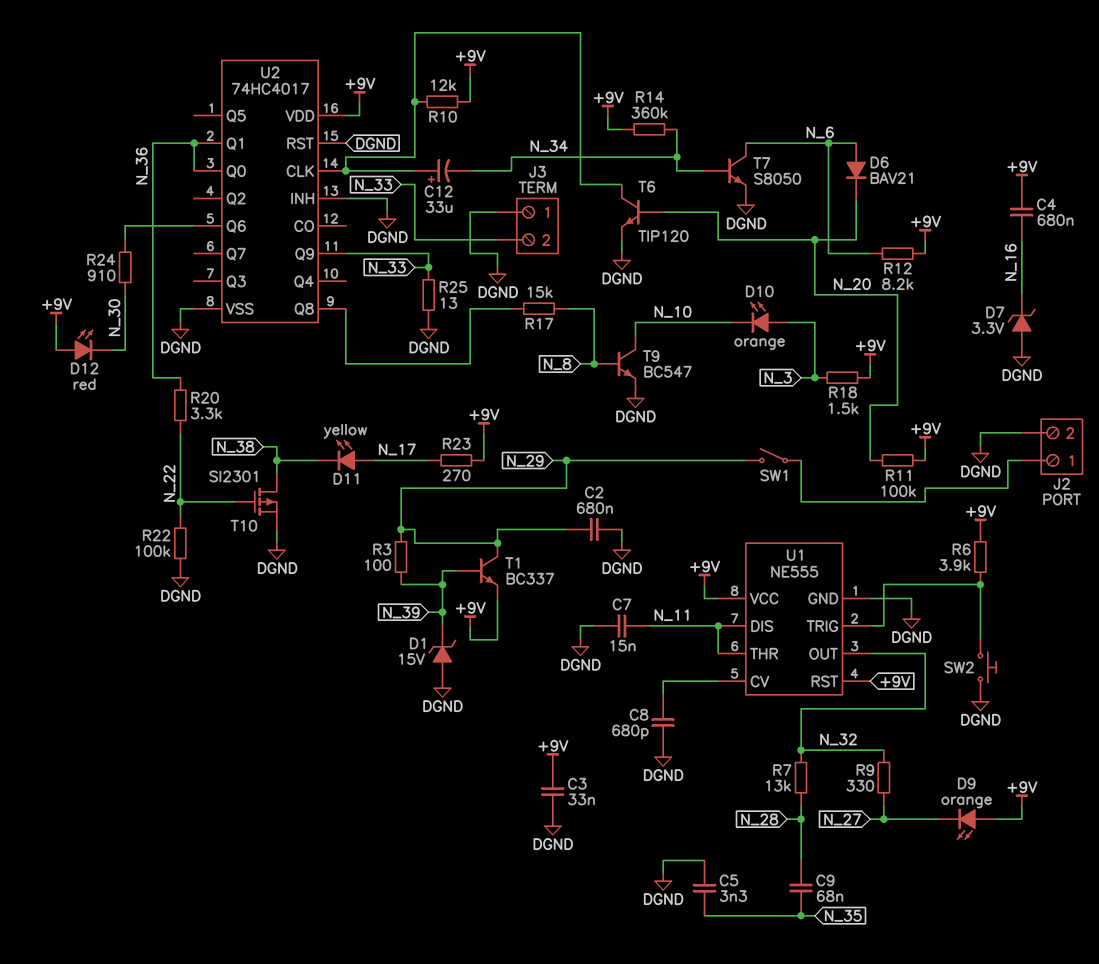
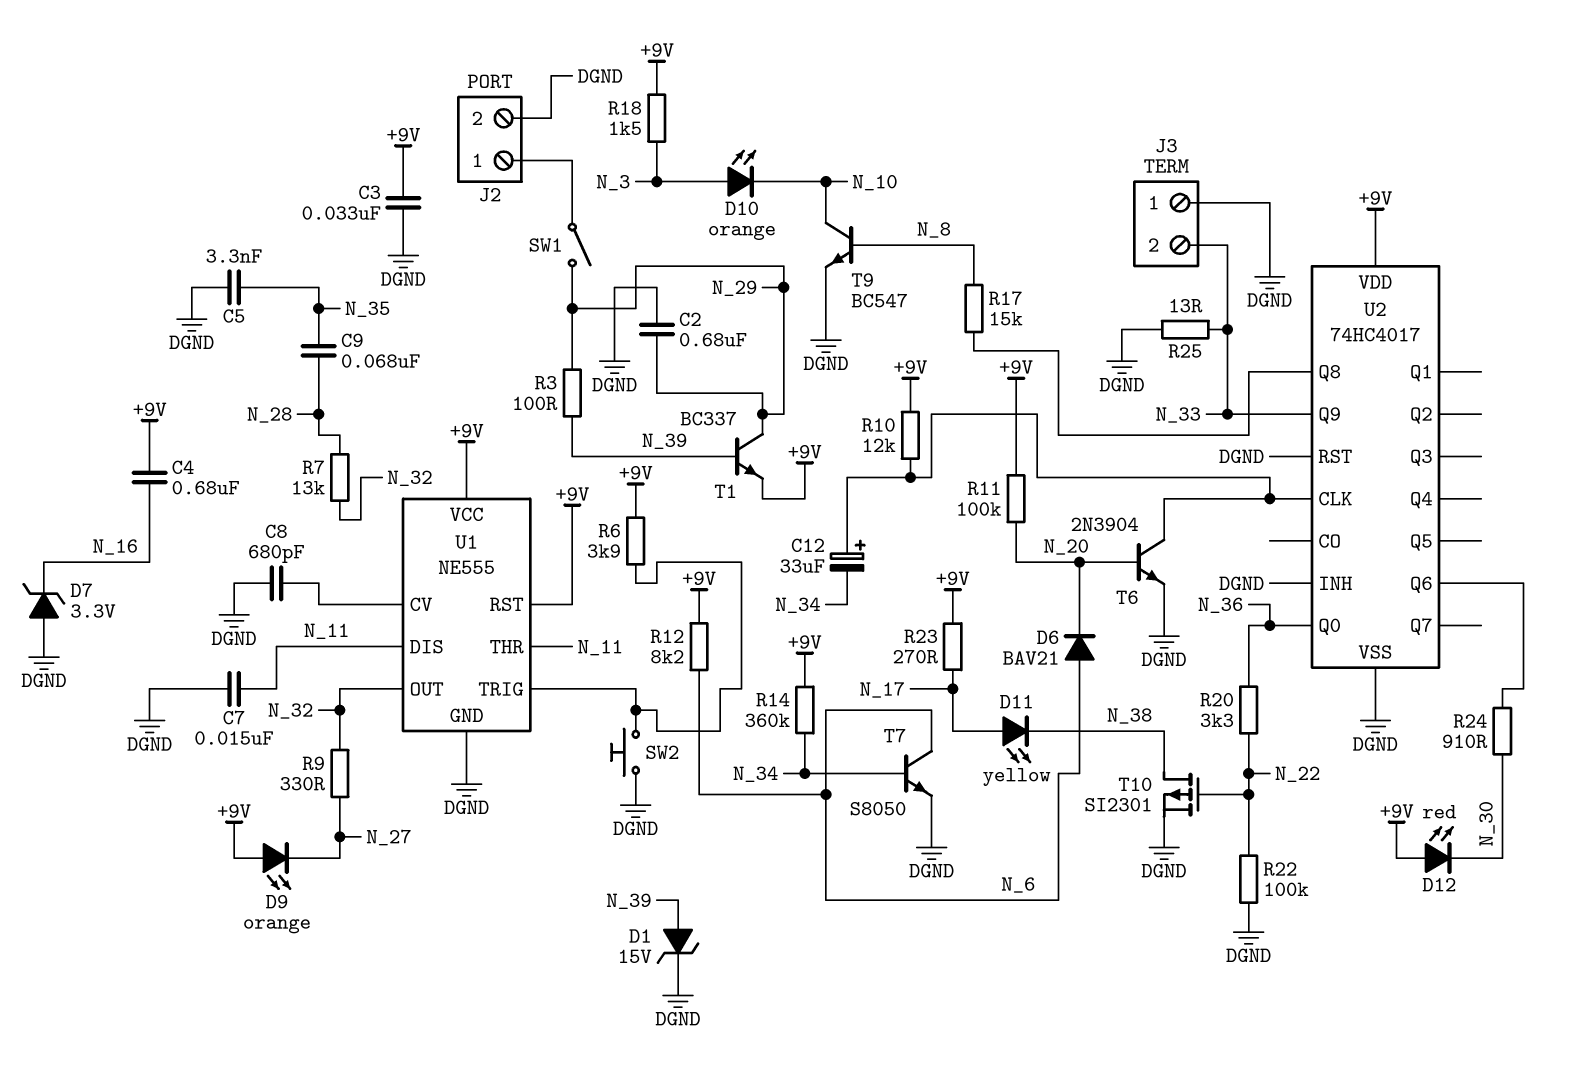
D1: zener 15V (A DGND, K N_39) -> zener 15V (A N_39, K DGND)
T6: NPN TIP120 (B N_20, C U2/CLK, E DGND) -> NPN 2N3904 (B N_20, C U2/CLK, E DGND)
U2 pin Q1: N_36 -> none

